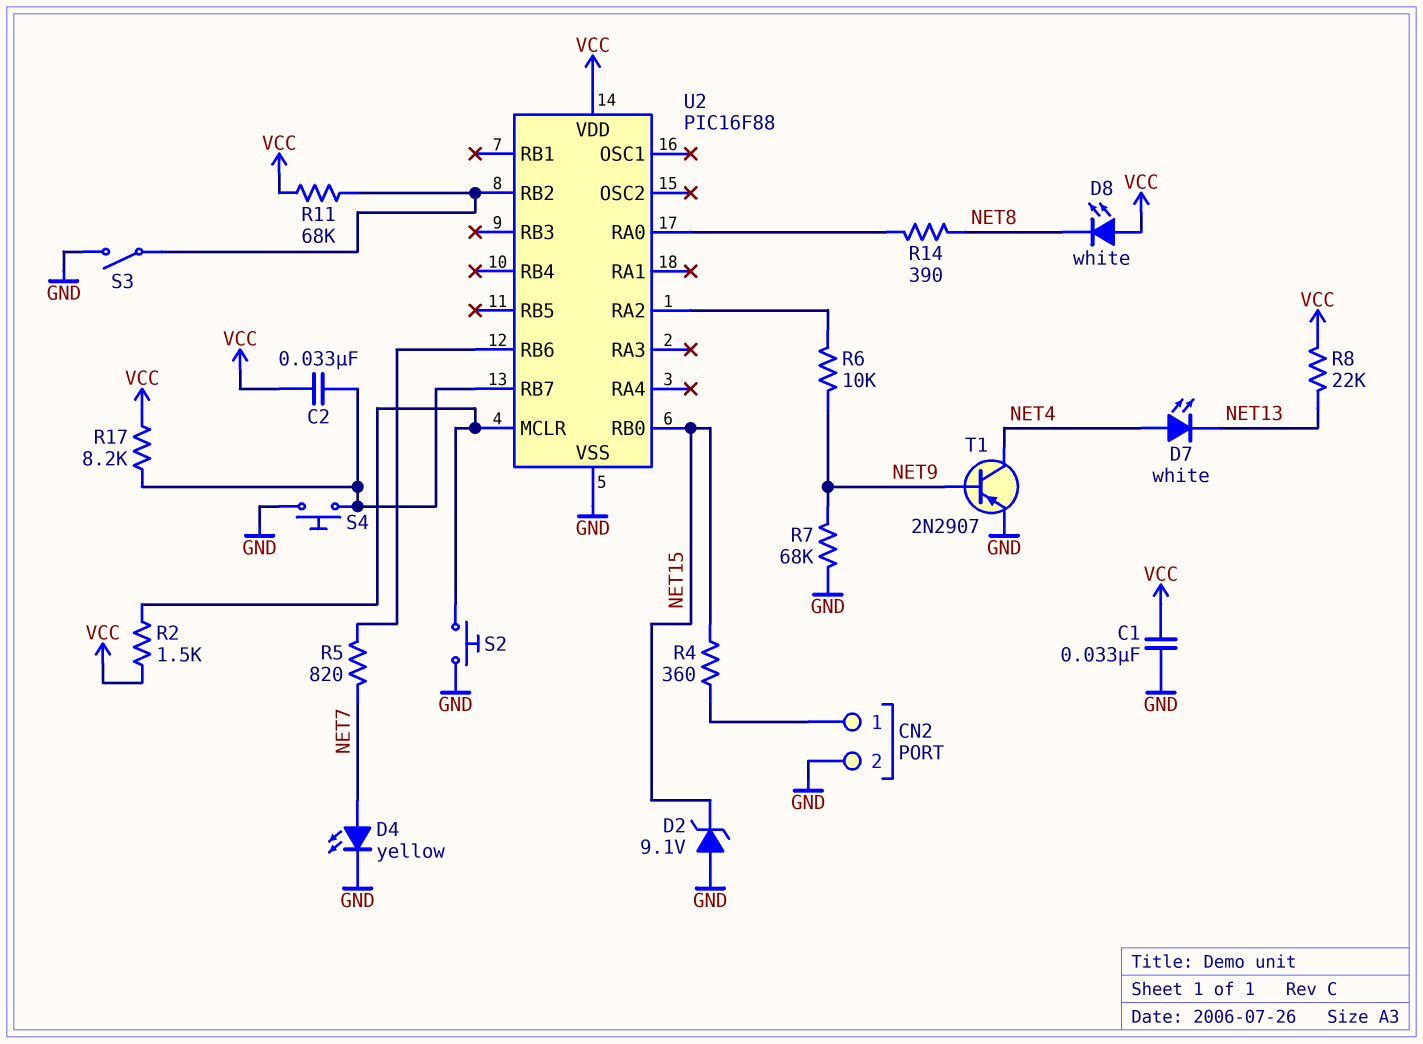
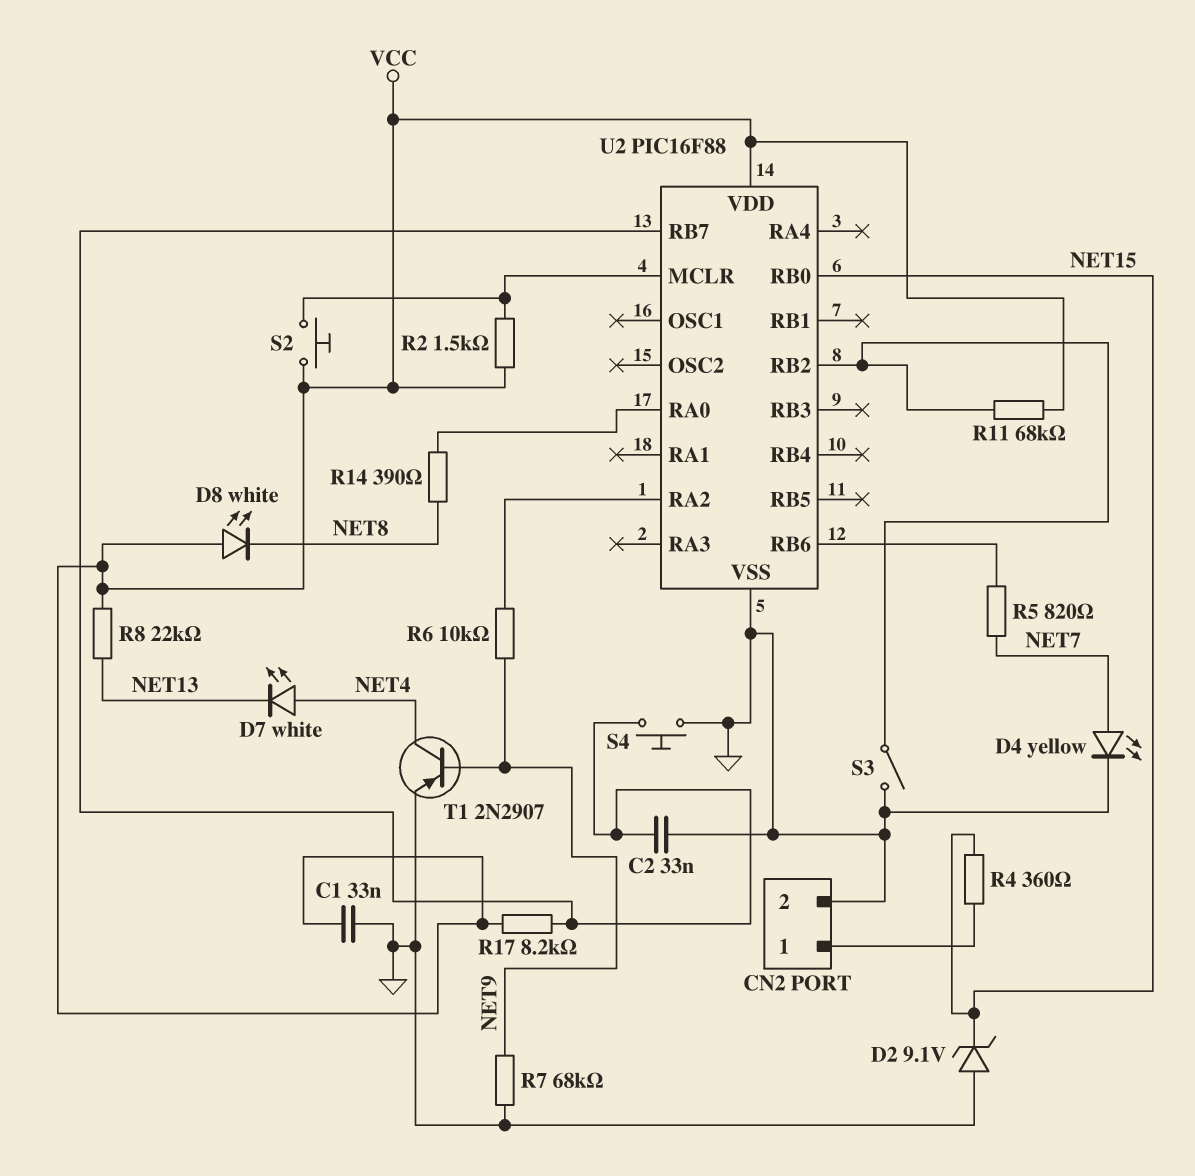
C2: 33nF (U2/RB7, VCC) -> 33nF (GND, U2/RB7)
S2: button (GND, U2/MCLR) -> button (U2/MCLR, VCC)

